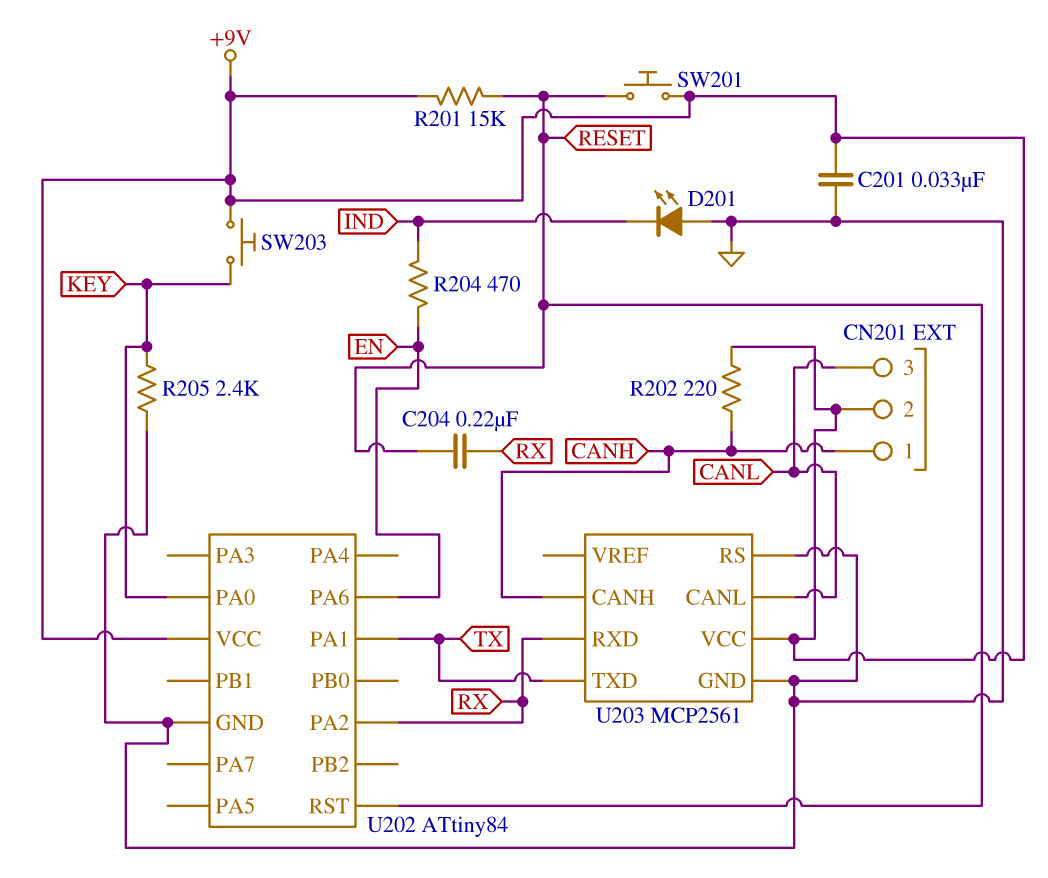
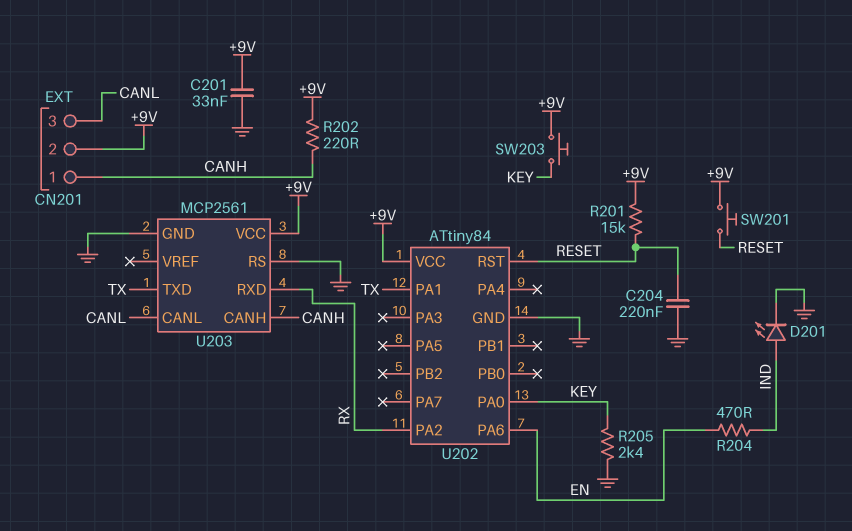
C204: 220nF (RESET, RX) -> 220nF (GND, RESET)
D201: LED (A GND, K IND) -> LED (A IND, K GND)

